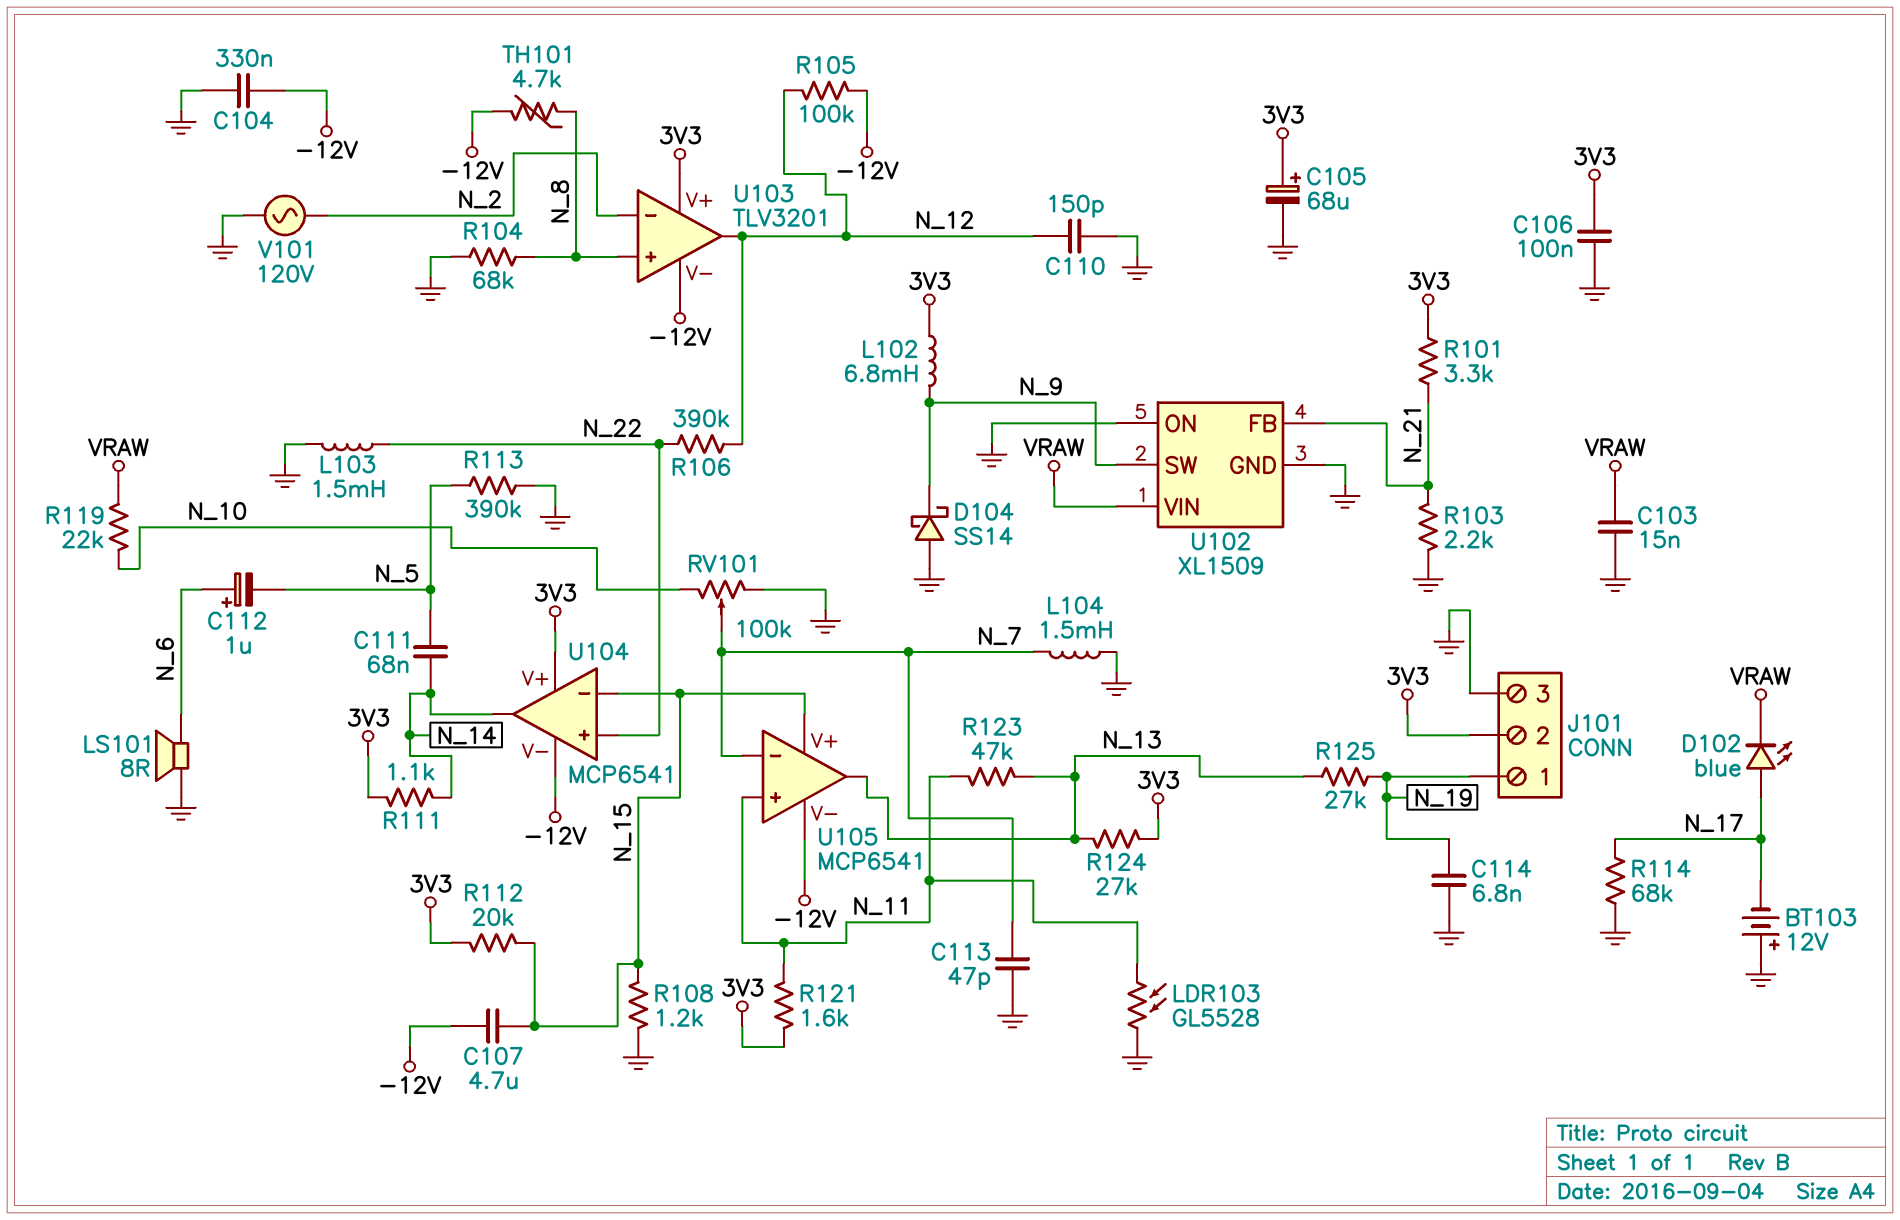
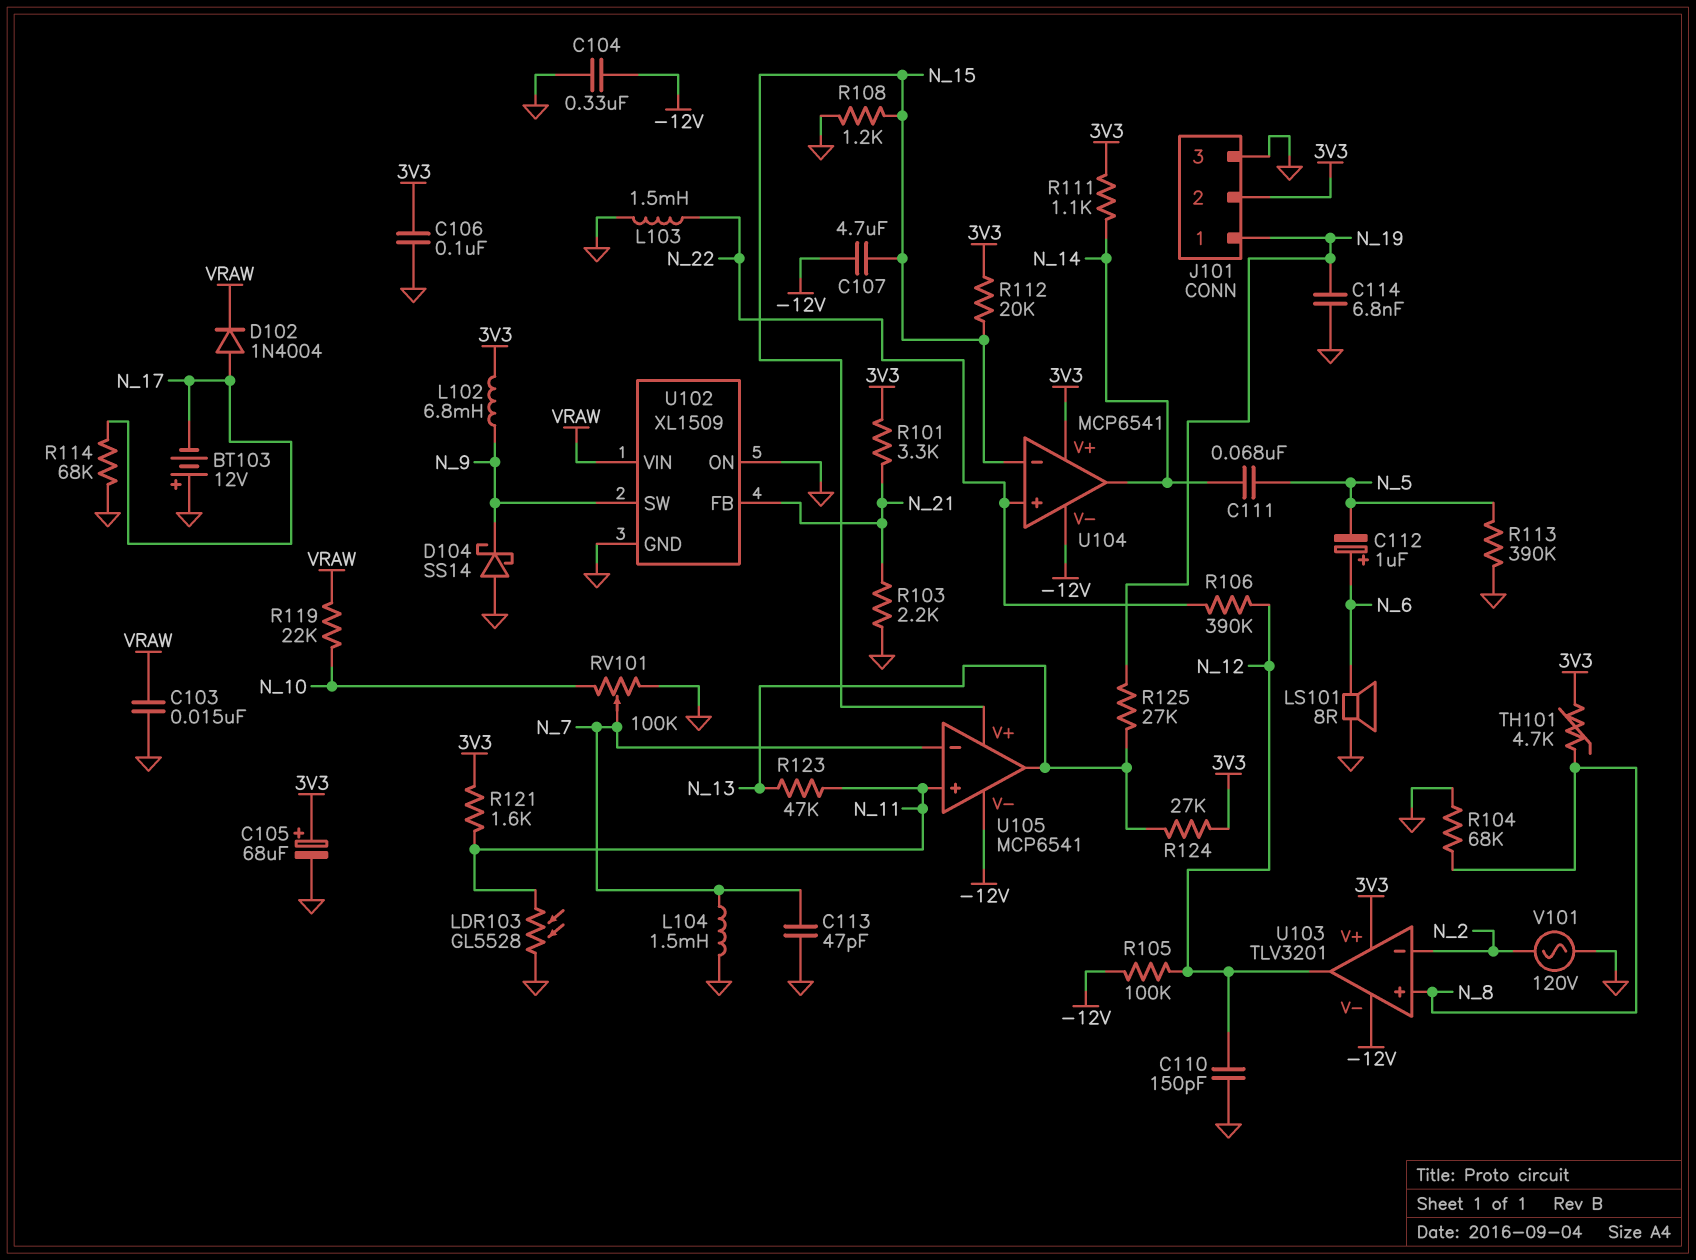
D102: LED blue (A N_17, K VRAW) -> diode 1N4004 (A N_17, K VRAW)
TH101: 4.7k (-12V, N_8) -> 4.7k (3V3, N_8)

